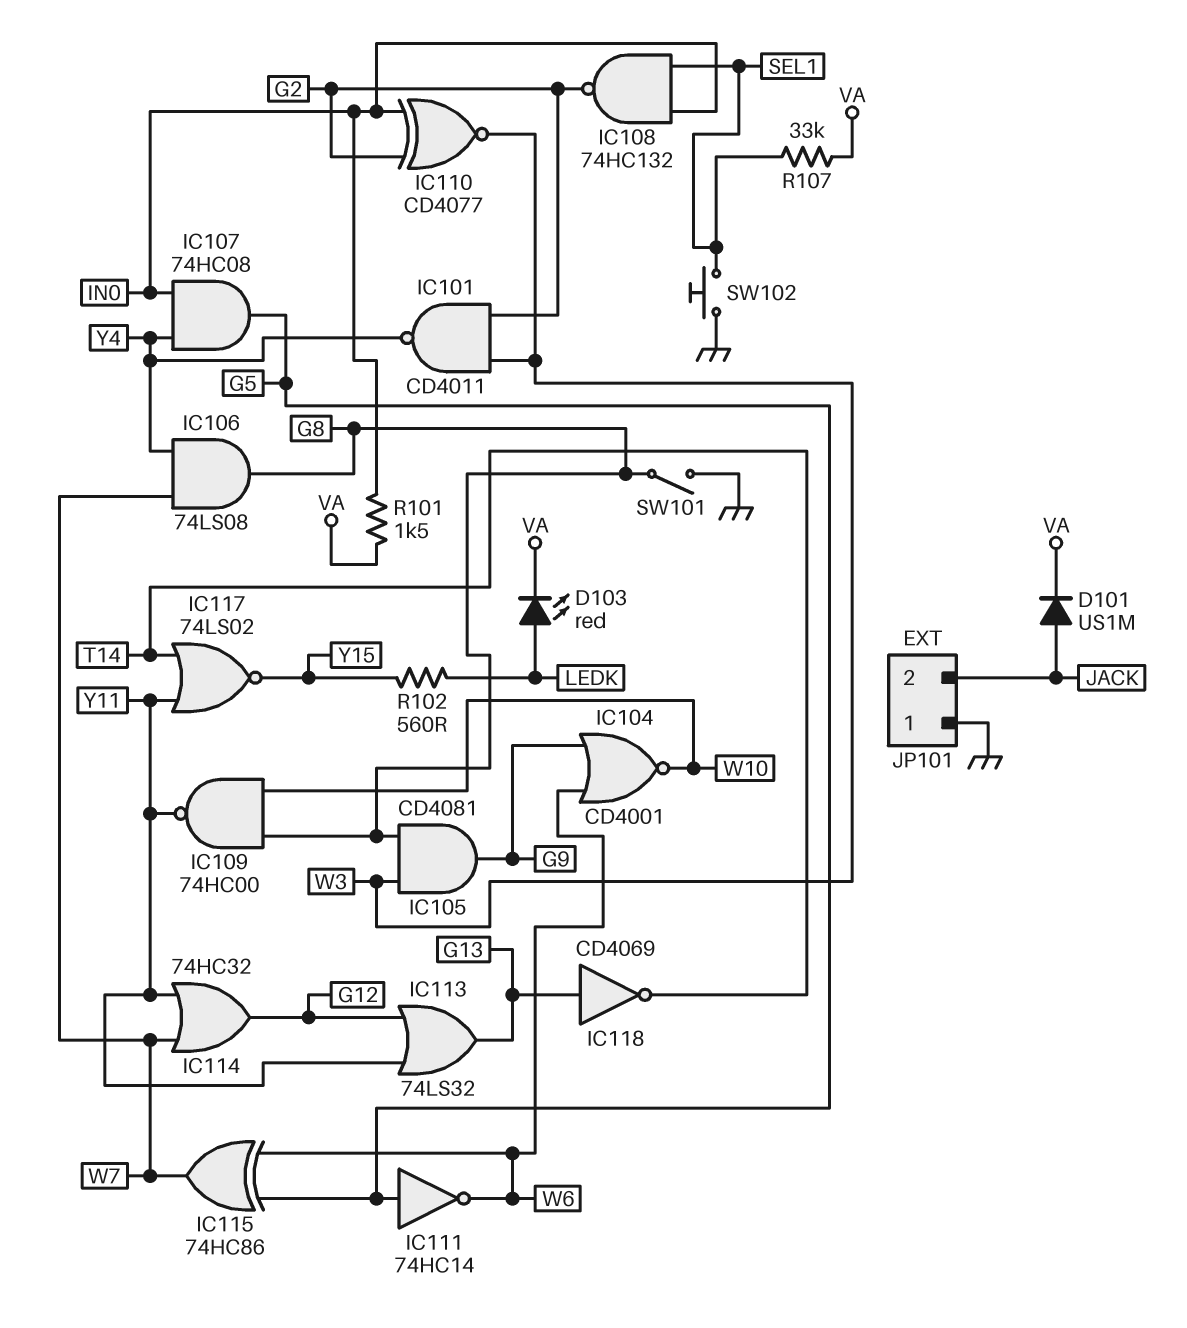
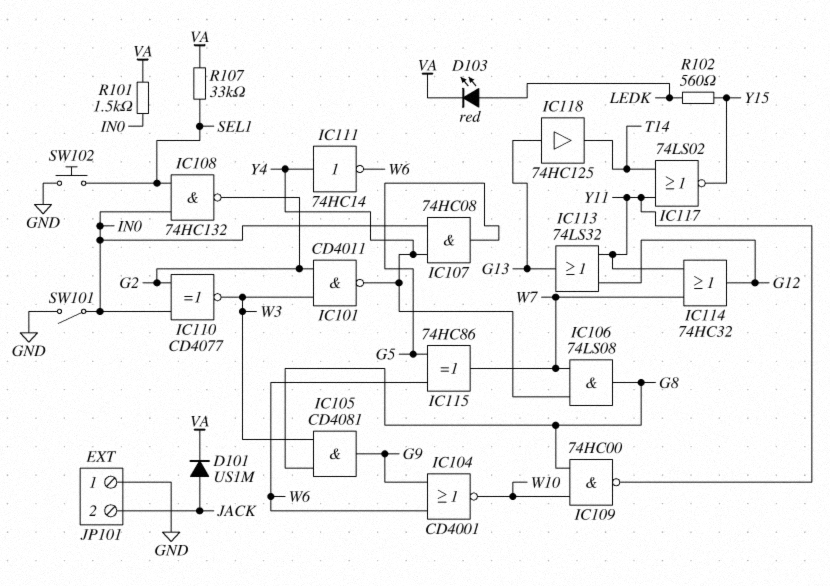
IC111: NOT 74HC14 (in G5, out W6) -> NOT 74HC14 (in Y4, out W6)
IC118: NOT CD4069 (in G13, out T14) -> buffer 74HC125 (in G13, out T14)
SW101: switch (G8, GND) -> switch (GND, IN0)

